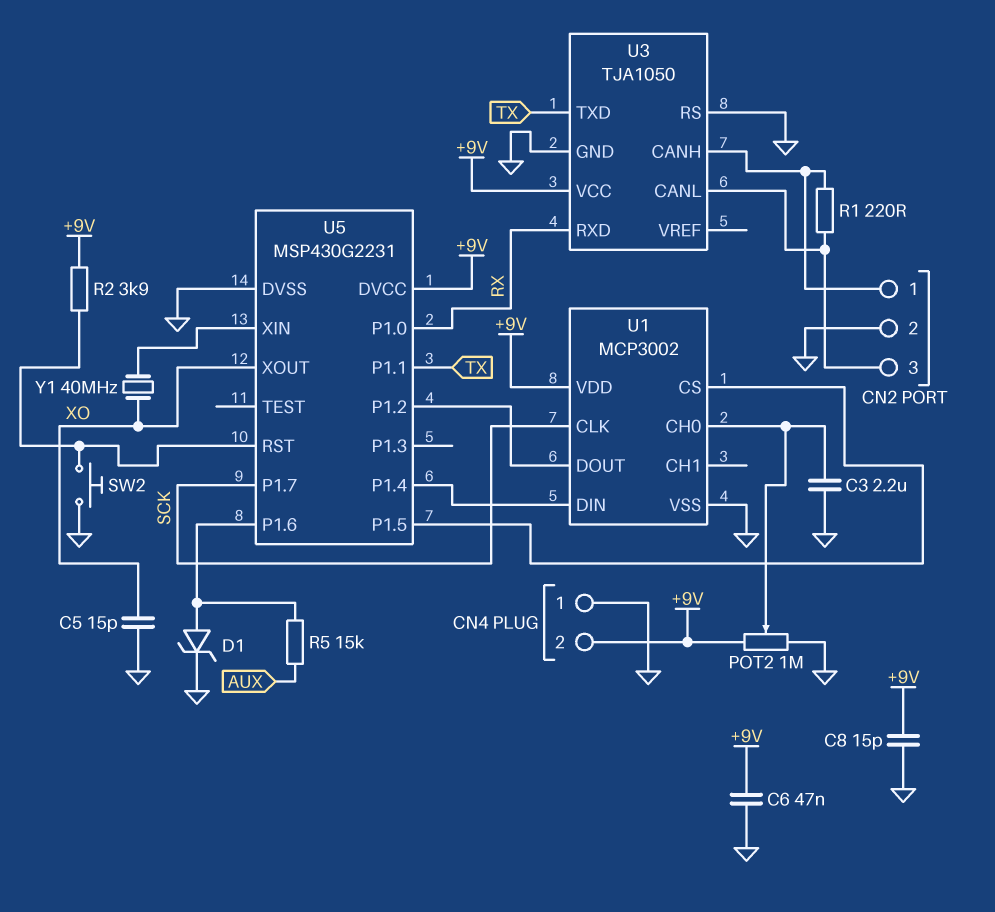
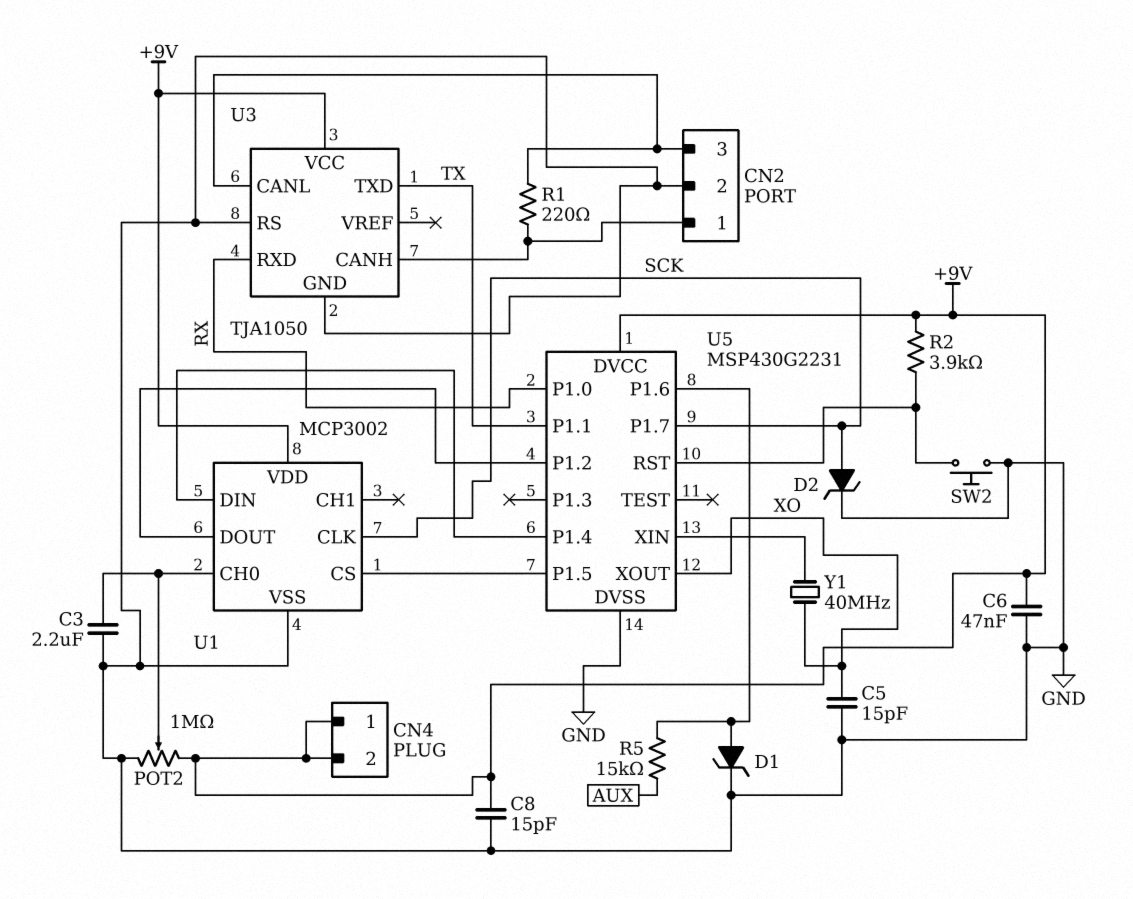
CN4 pin 1: GND -> +9V
D2: none -> zener (A SCK, K GND)

